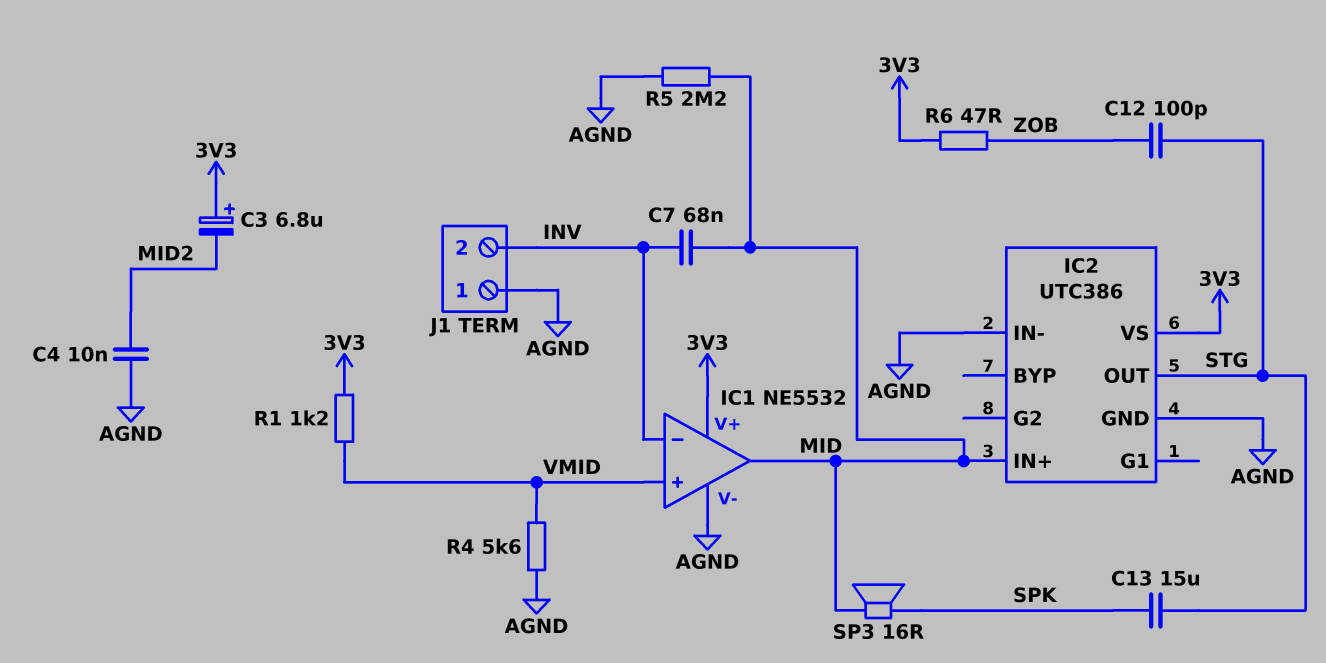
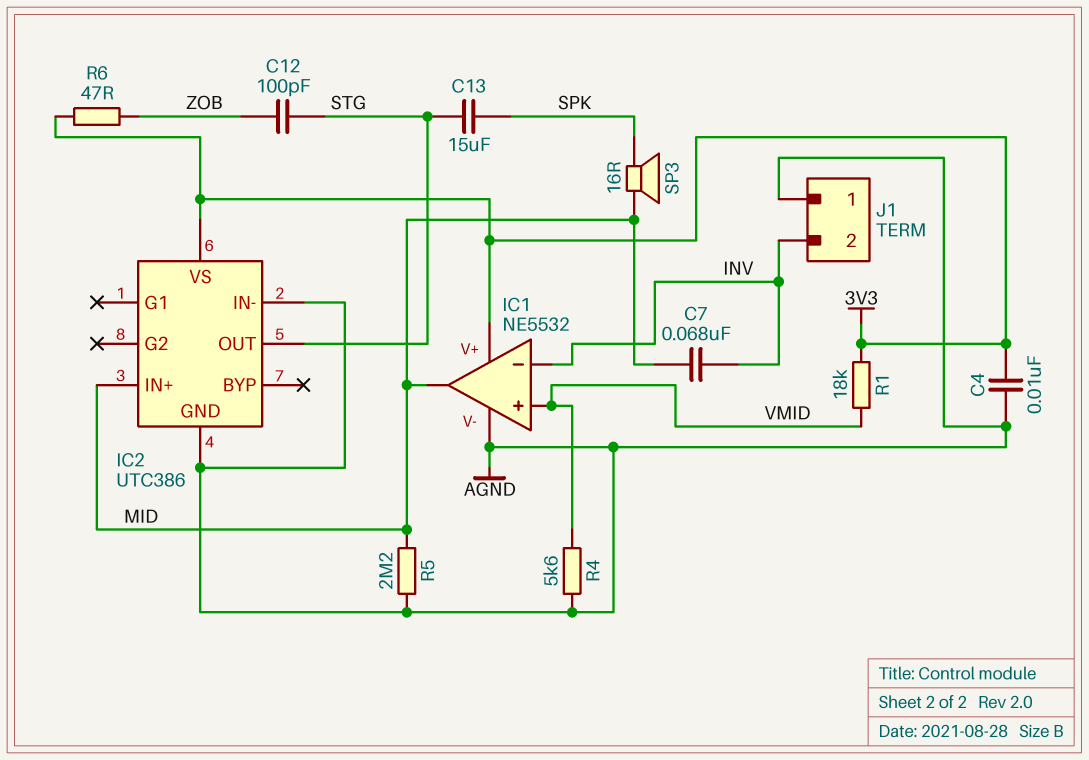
C3: 6.8uF (plus 3V3, minus MID2) -> none
C4: 10nF (AGND, MID2) -> 10nF (3V3, AGND)
R1: 1.2k (3V3, VMID) -> 18k (3V3, VMID)

